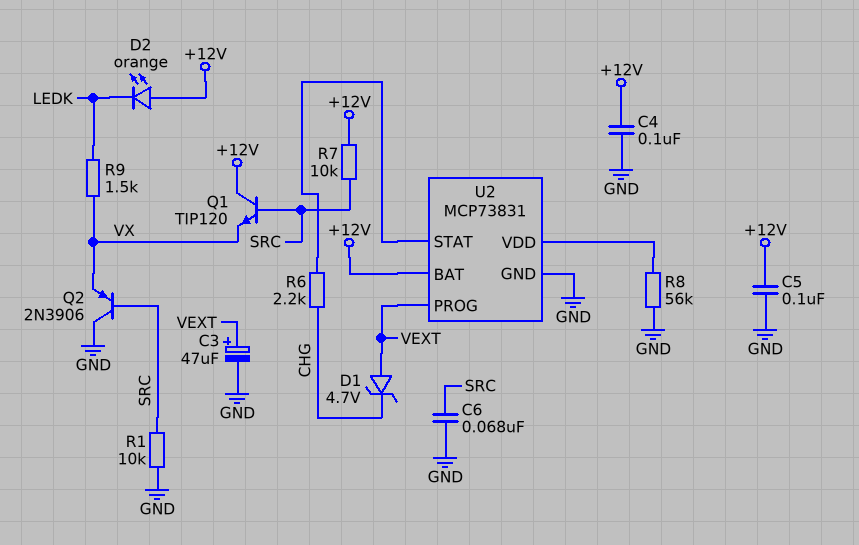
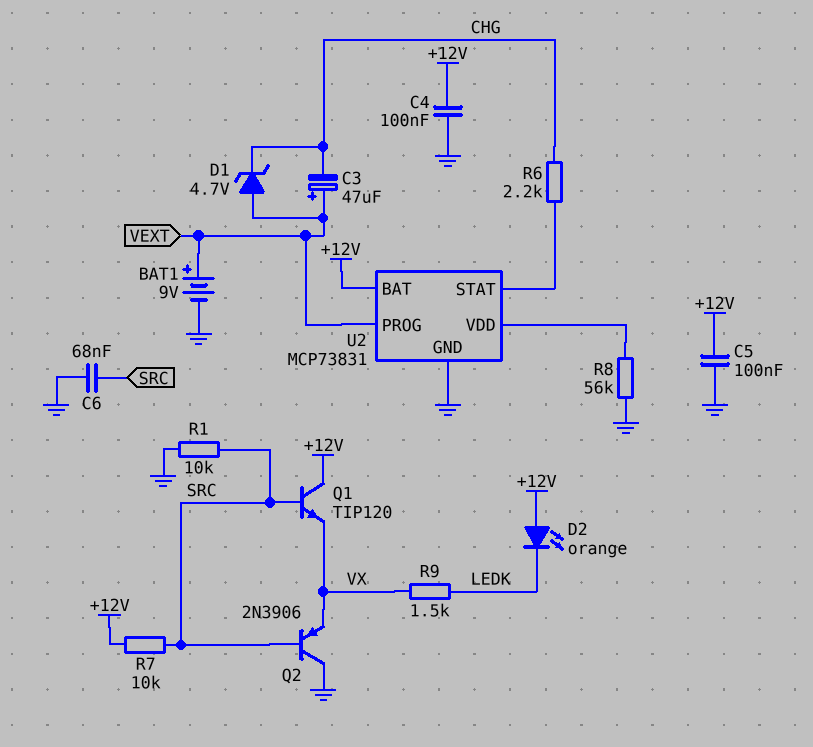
BAT1: none -> 9V (plus VEXT, minus GND)
C3: 47uF (plus VEXT, minus GND) -> 47uF (plus VEXT, minus CHG)

